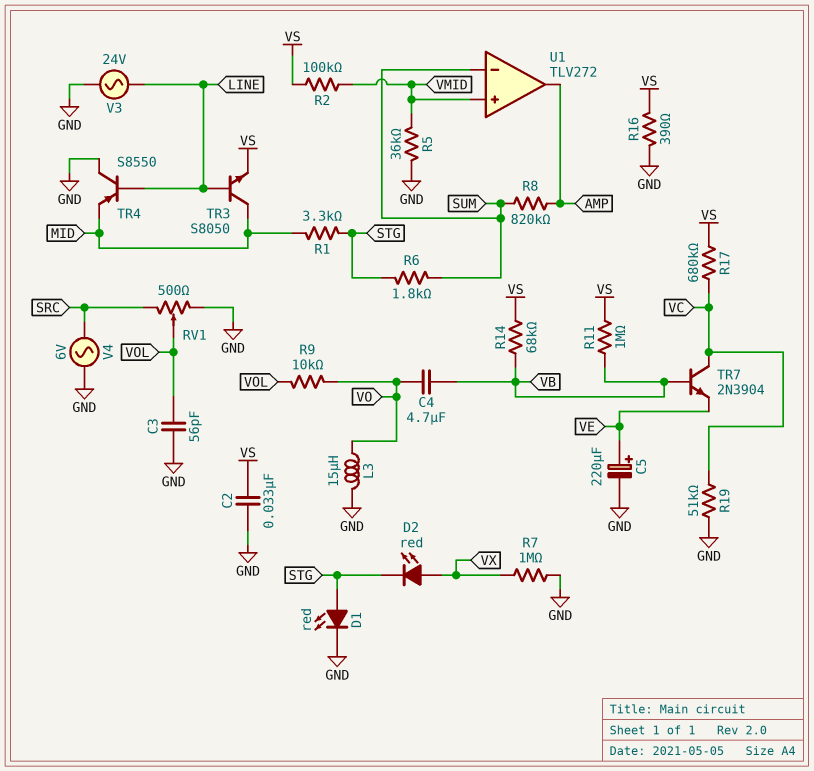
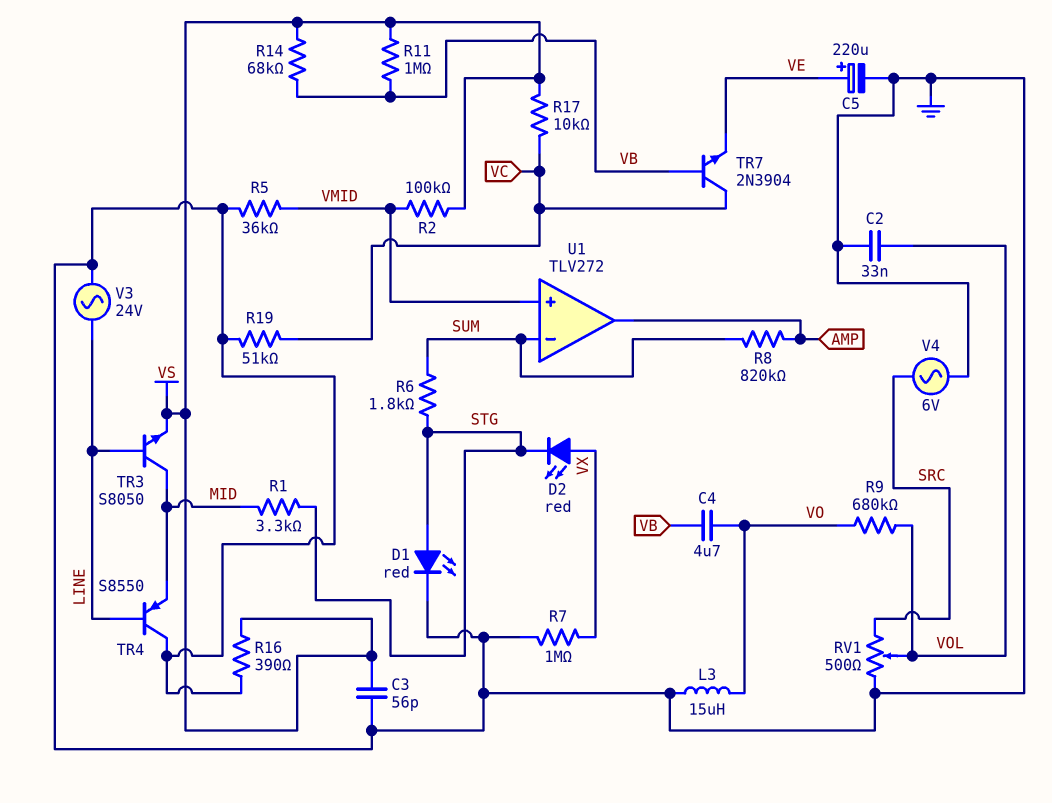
C2: 33nF (GND, VS) -> 33nF (GND, VOL)
C3: 56pF (GND, VOL) -> 56pF (GND, VS)
R9: 10k (VO, VOL) -> 680k (VO, VOL)
R17: 680k (VC, VS) -> 10k (VC, VS)

